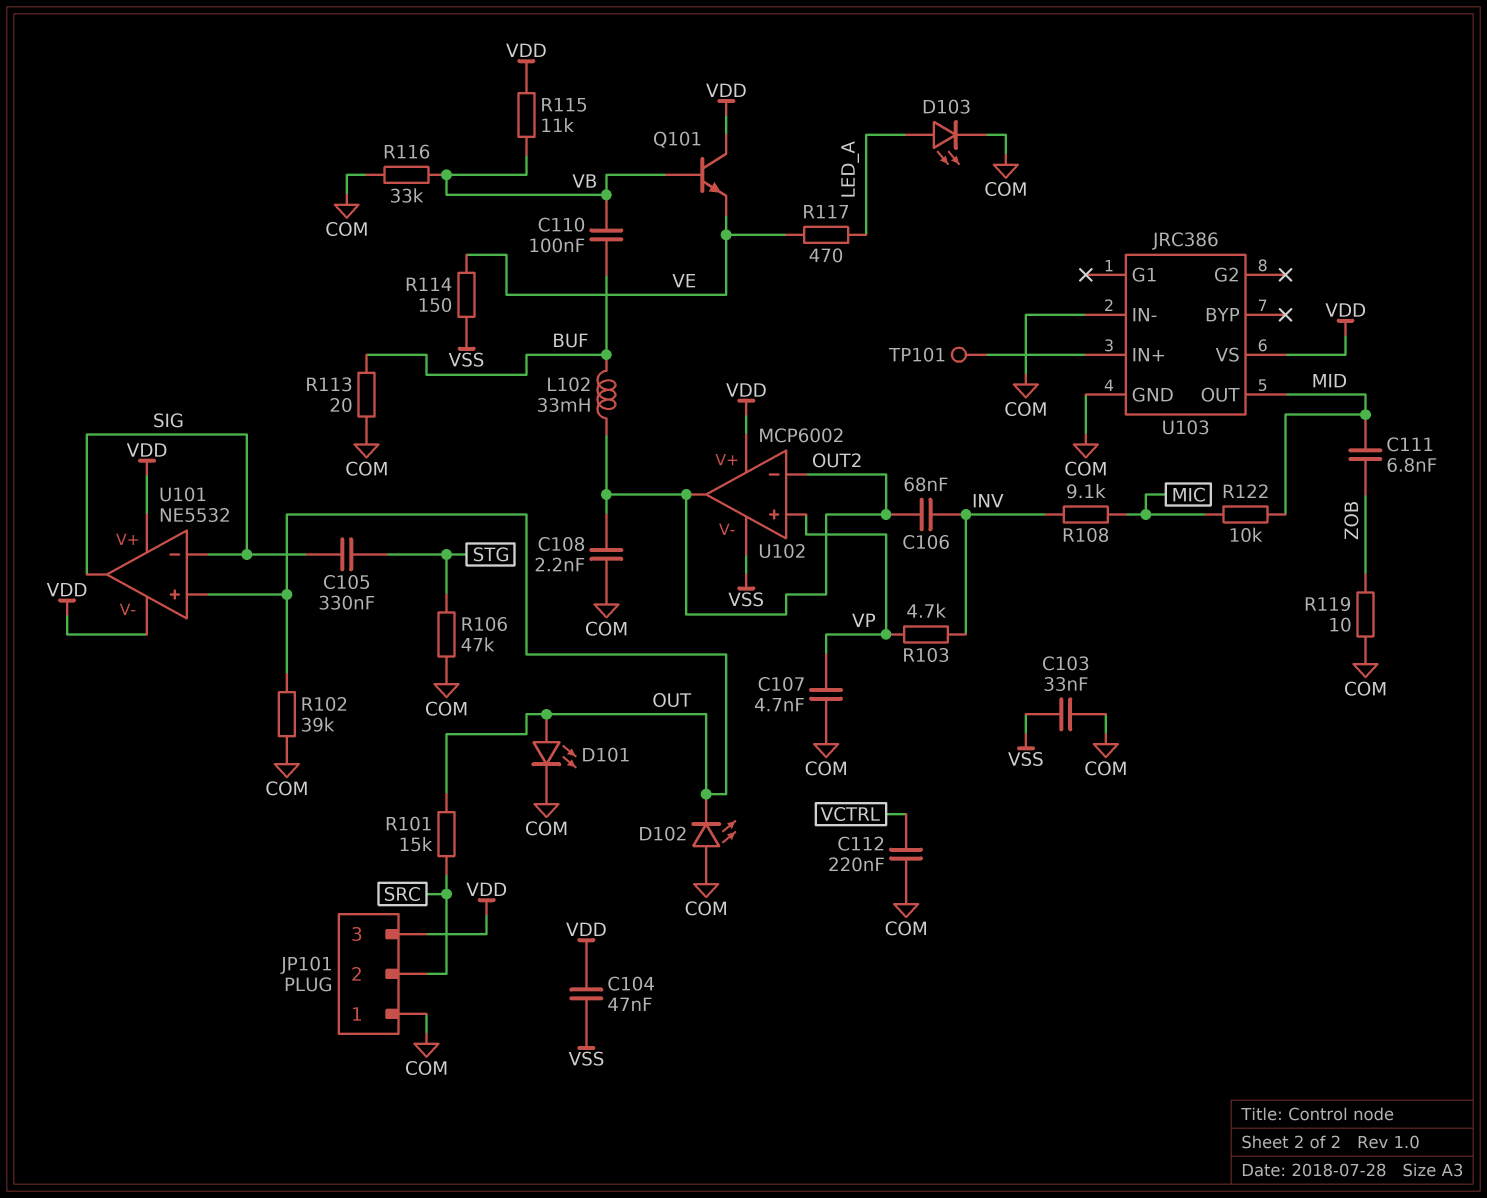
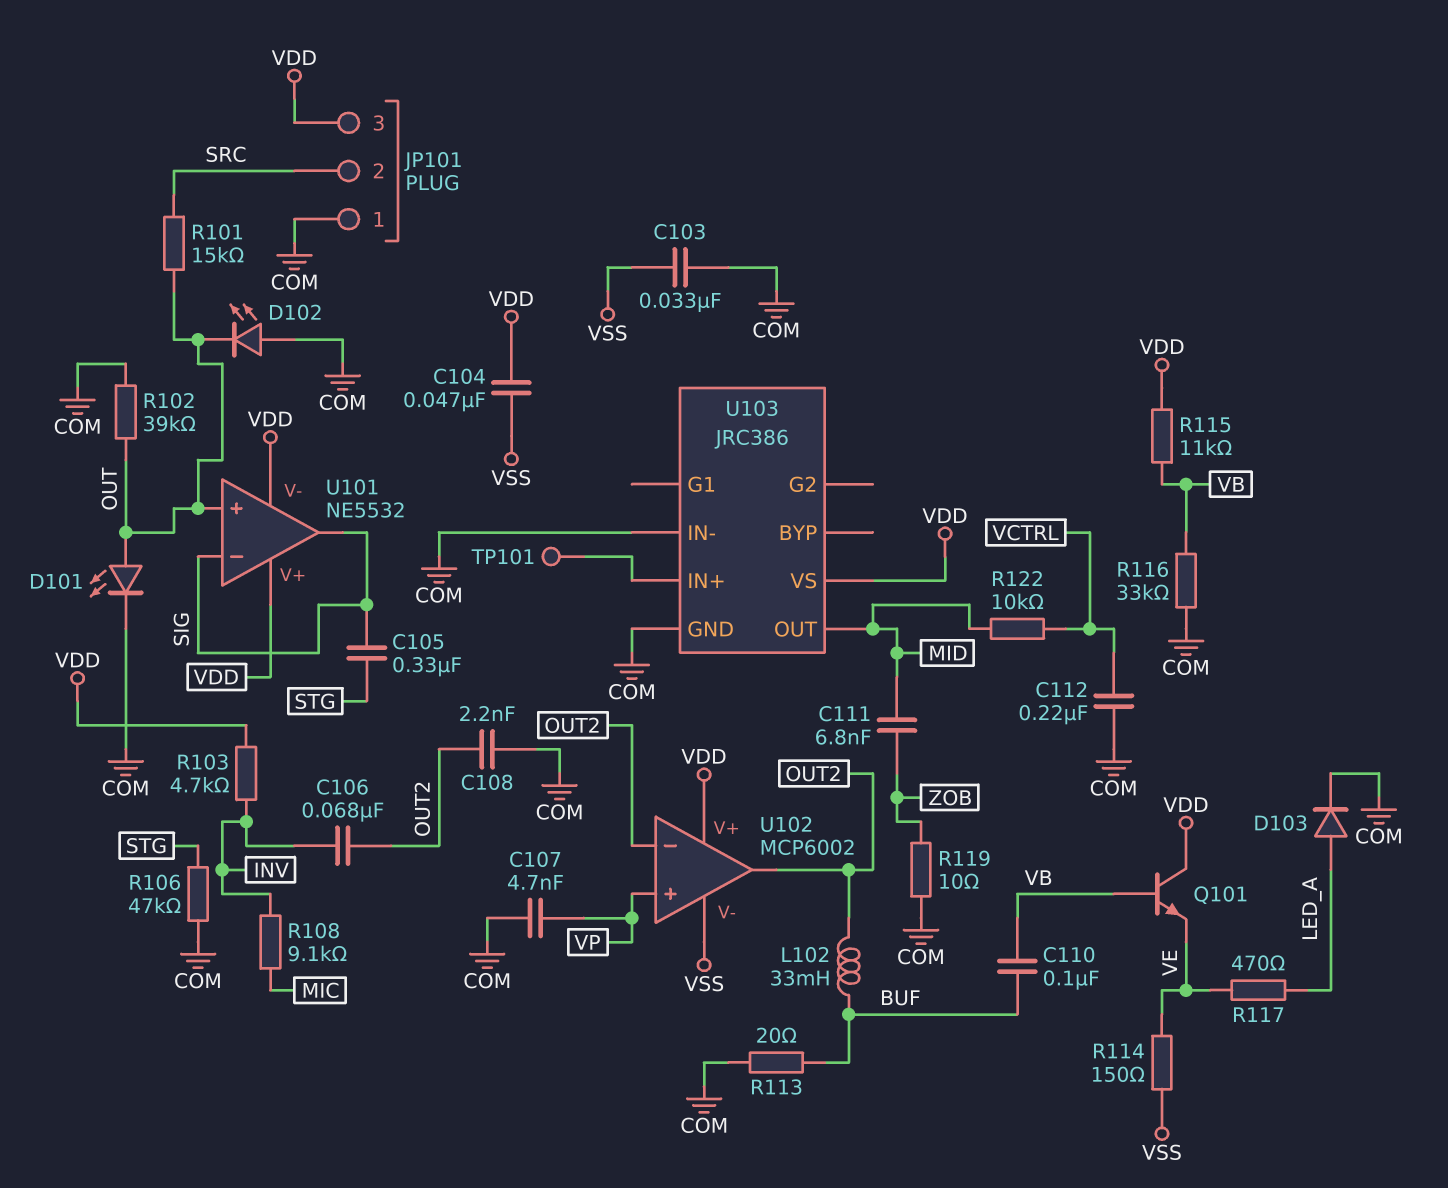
D103: LED (A LED_A, K COM) -> diode (A LED_A, K COM)
R103: 4.7k (INV, VP) -> 4.7k (INV, VDD)
R122: 10k (MIC, MID) -> 10k (MID, VCTRL)

